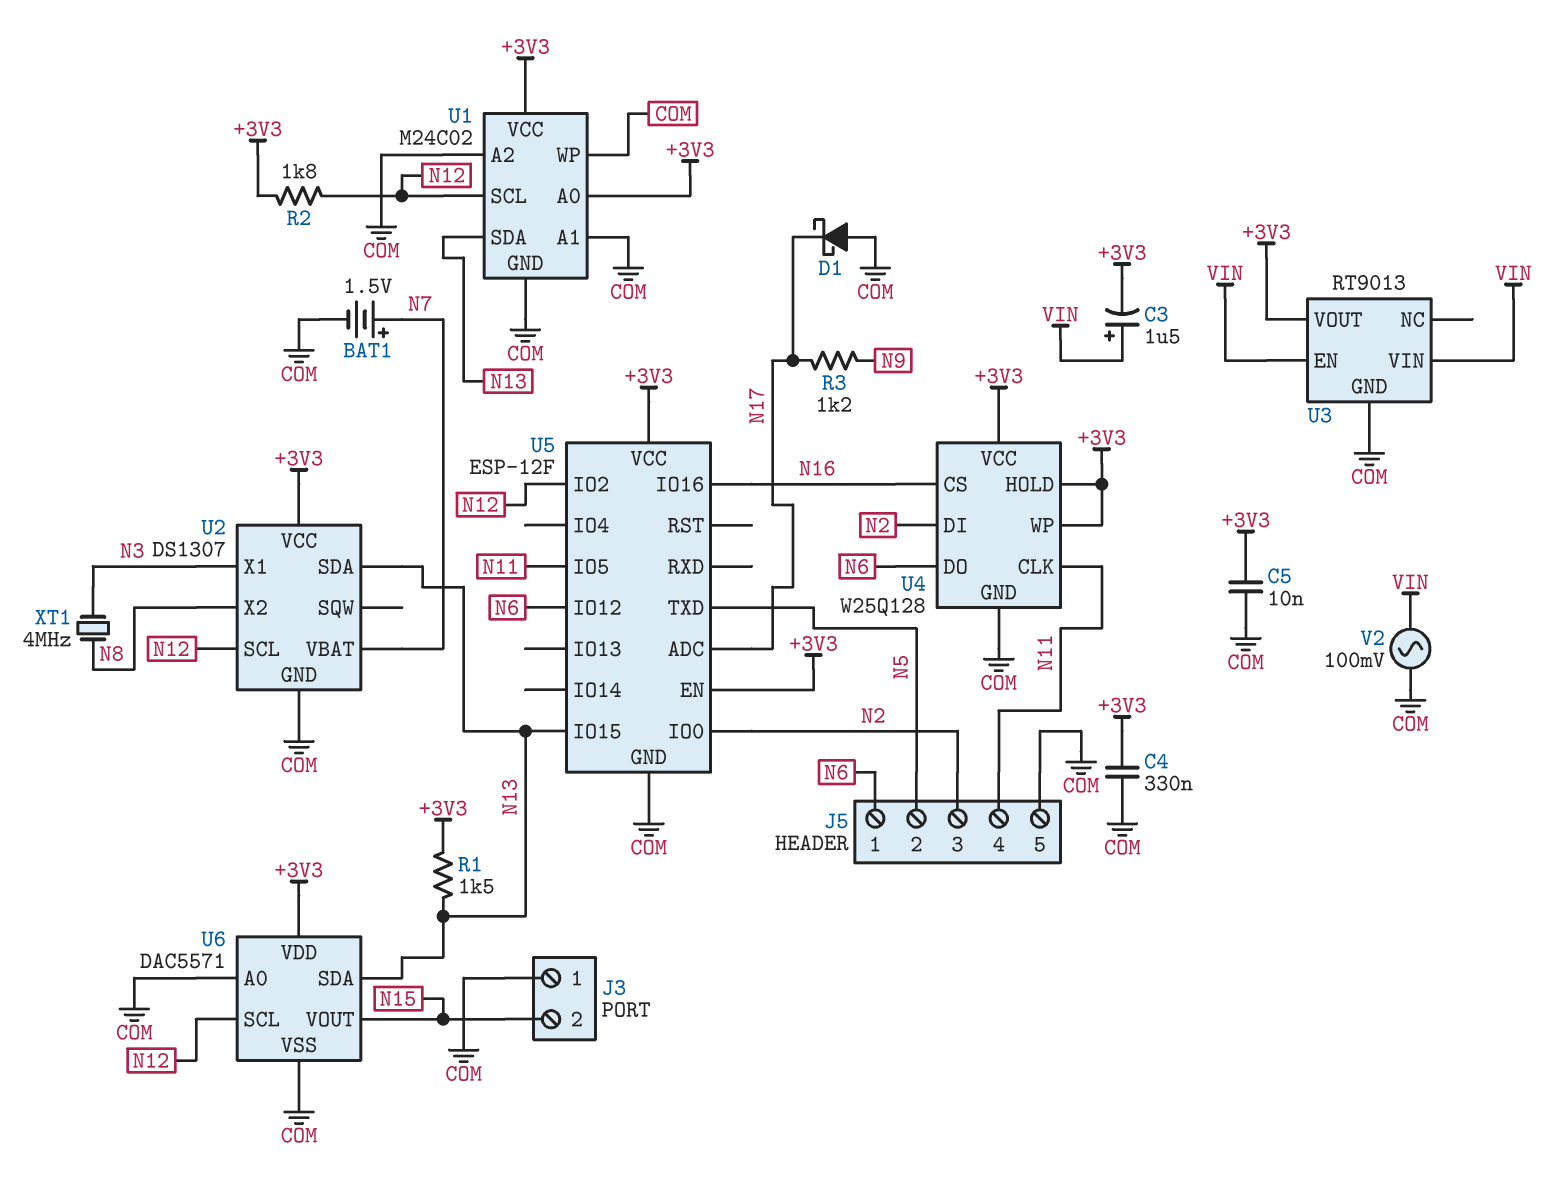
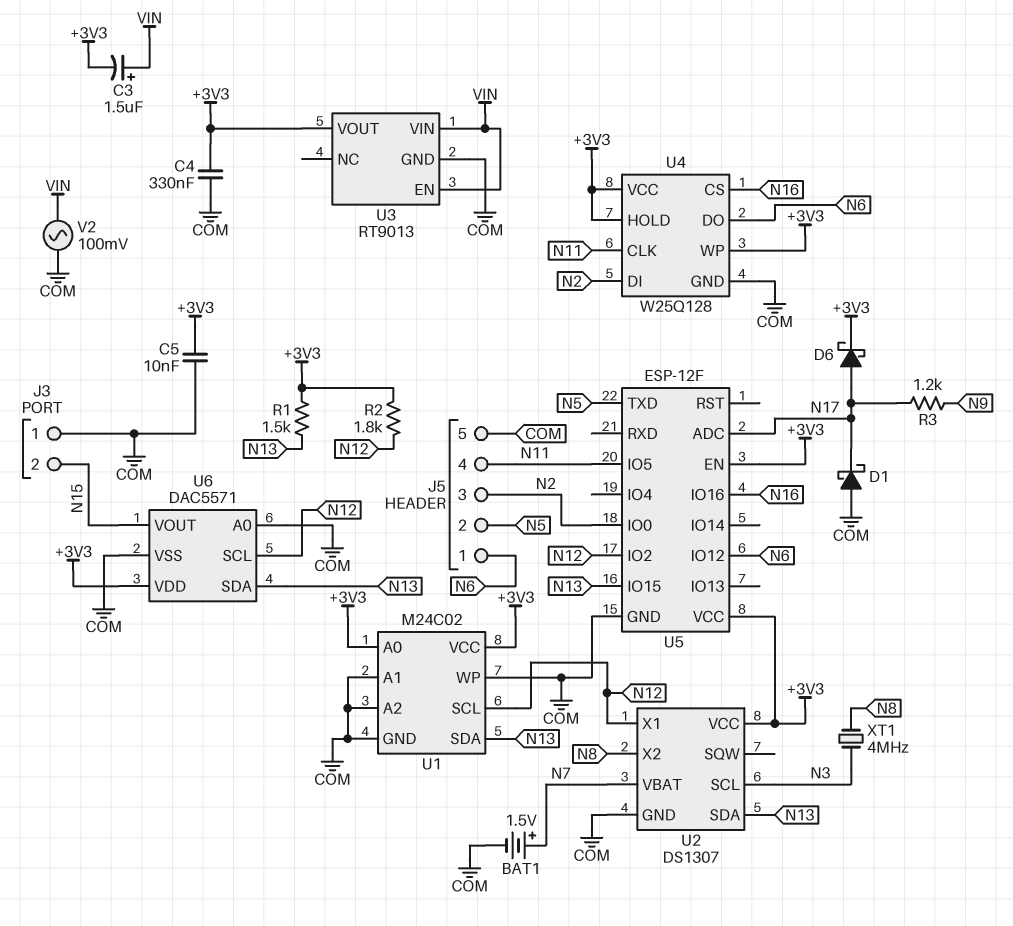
D6: none -> schottky (A N17, K +3V3)
U2 pin SCL: N12 -> N3
U2 pin X1: N3 -> N12

